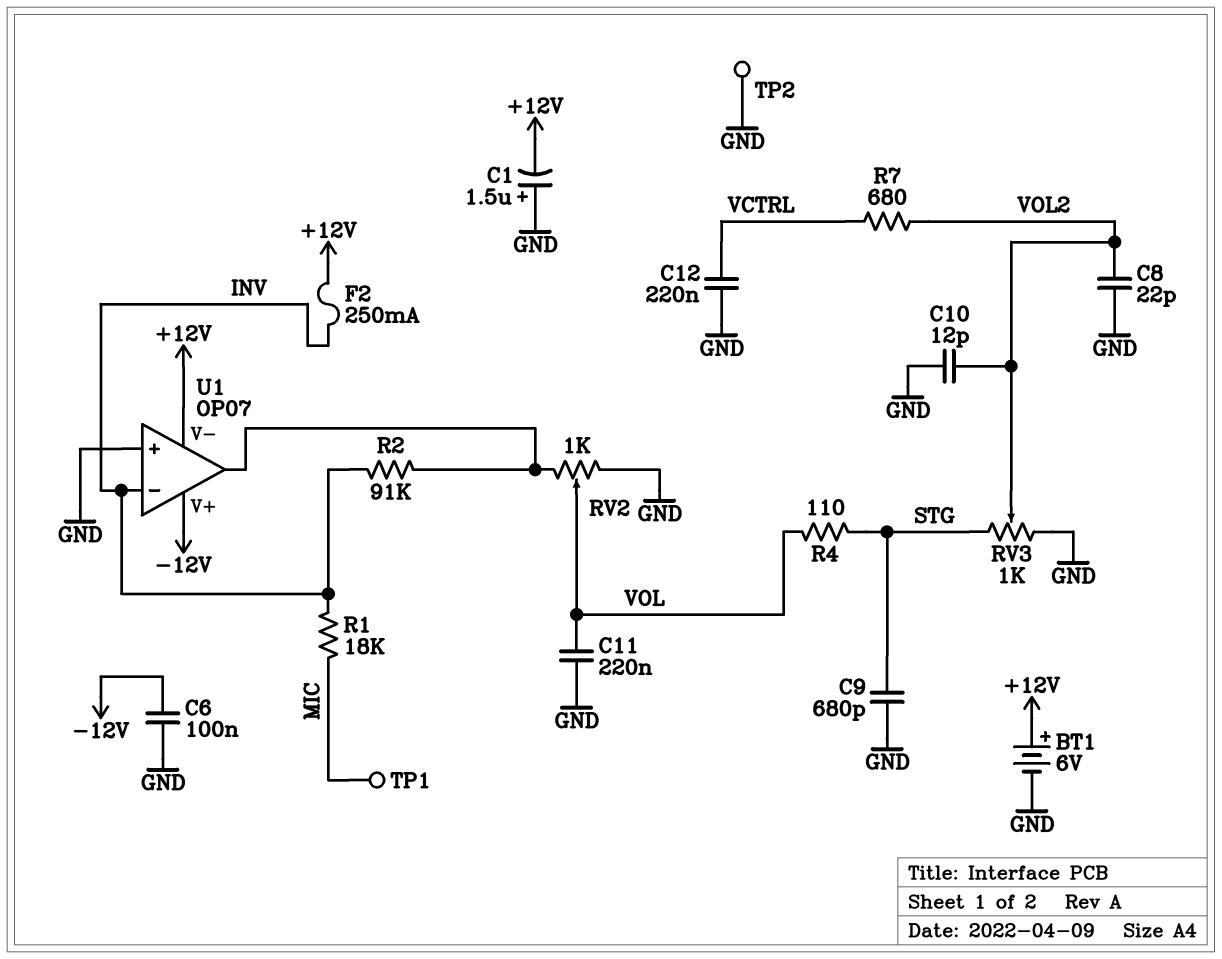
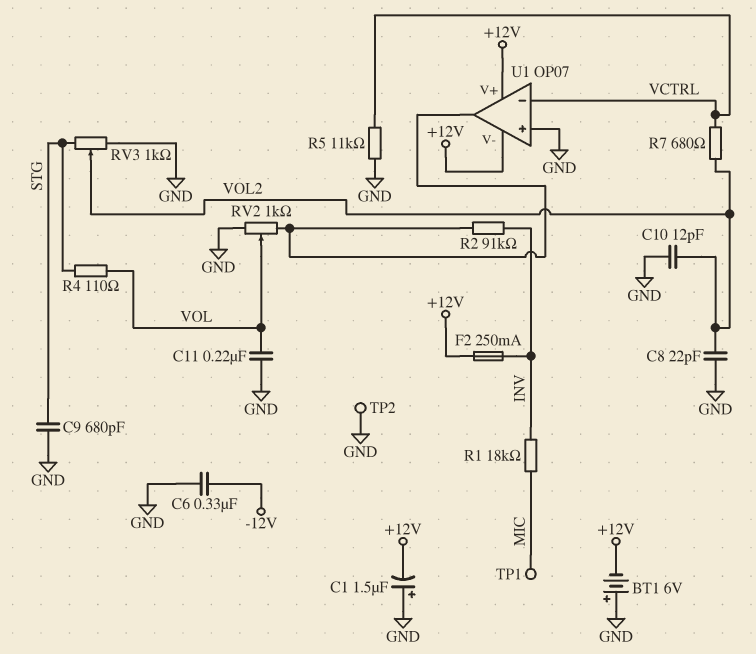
BT1: 6V (plus +12V, minus GND) -> 6V (plus GND, minus +12V)
C6: 100nF (-12V, GND) -> 330nF (-12V, GND)
C12: 220nF (GND, VCTRL) -> none
R5: none -> 11k (GND, VCTRL)
U1 pin V+: -12V -> +12V
U1 pin in-: INV -> VCTRL

